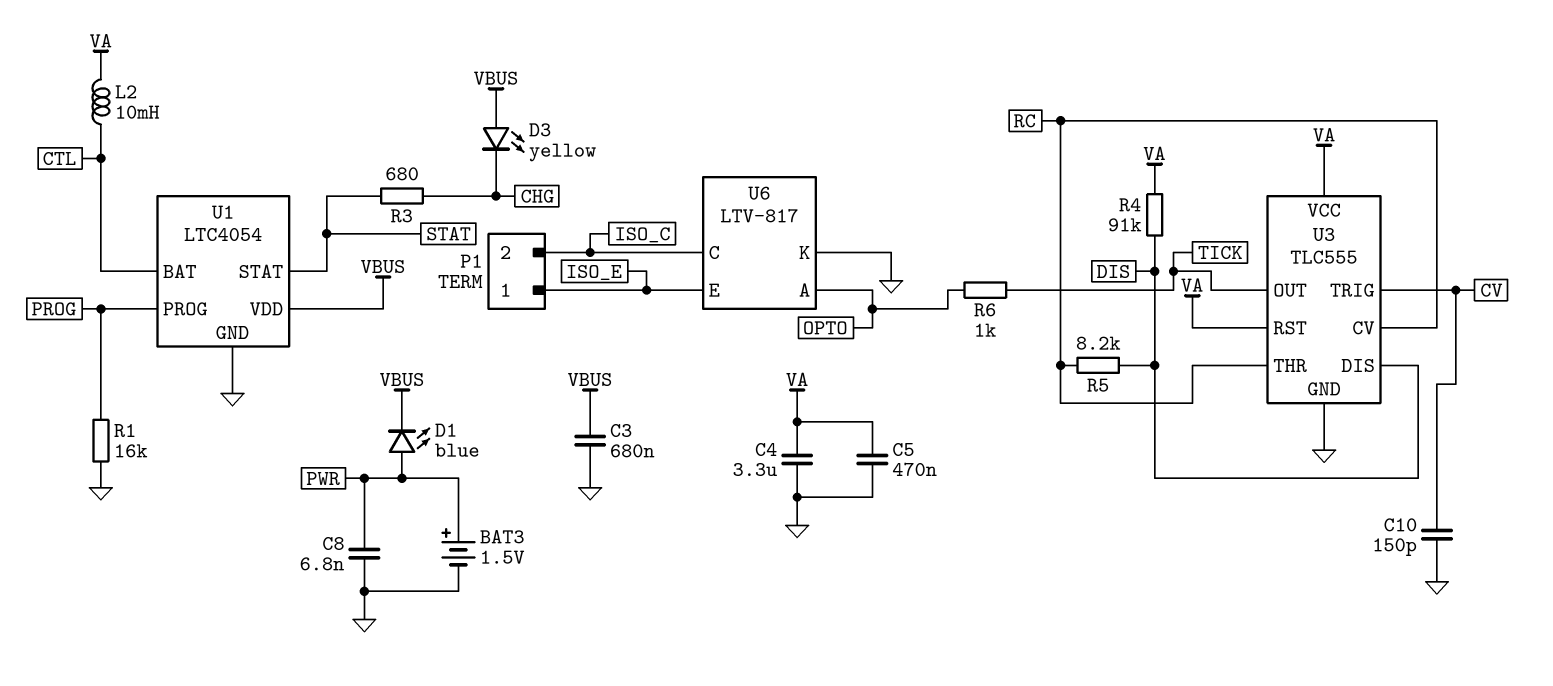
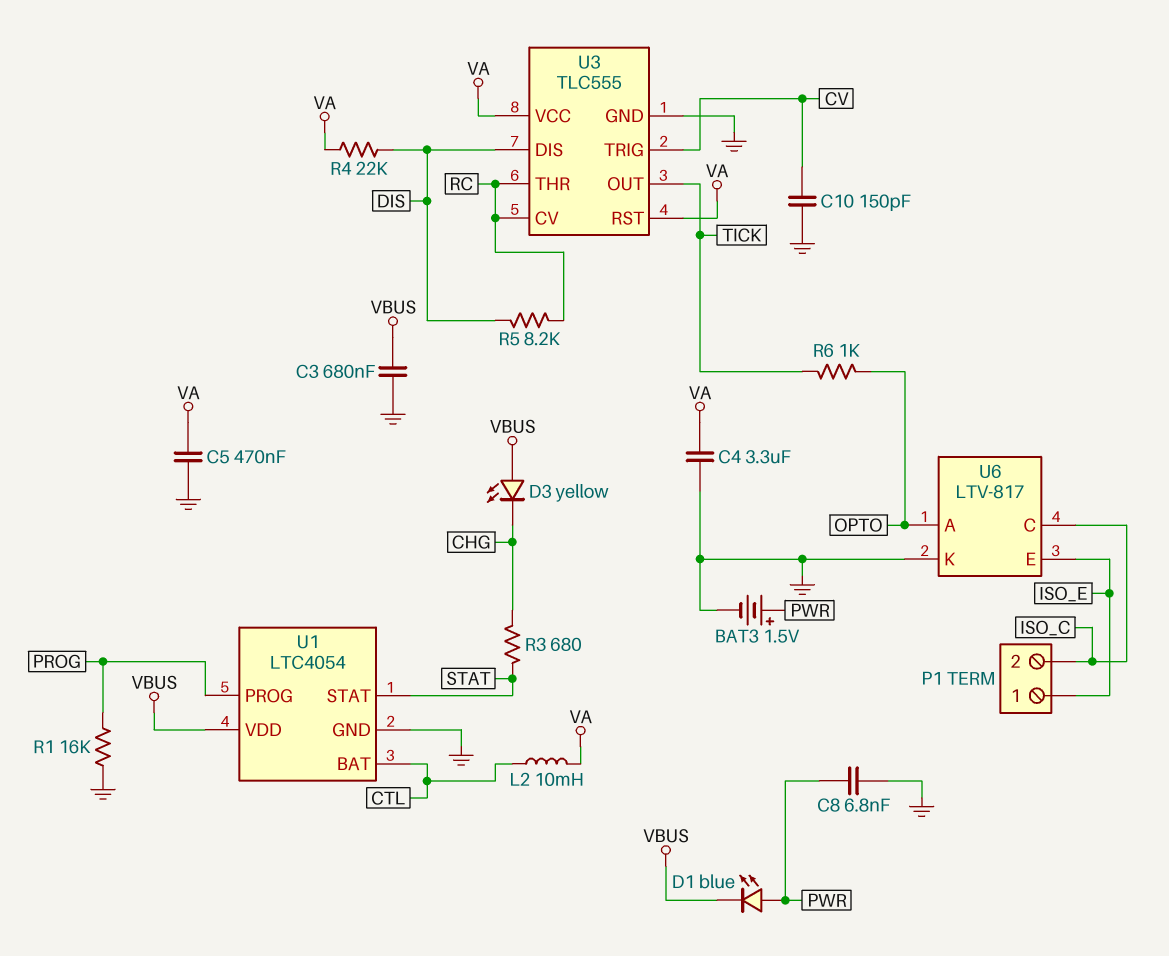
R4: 91k (DIS, VA) -> 22k (DIS, VA)

